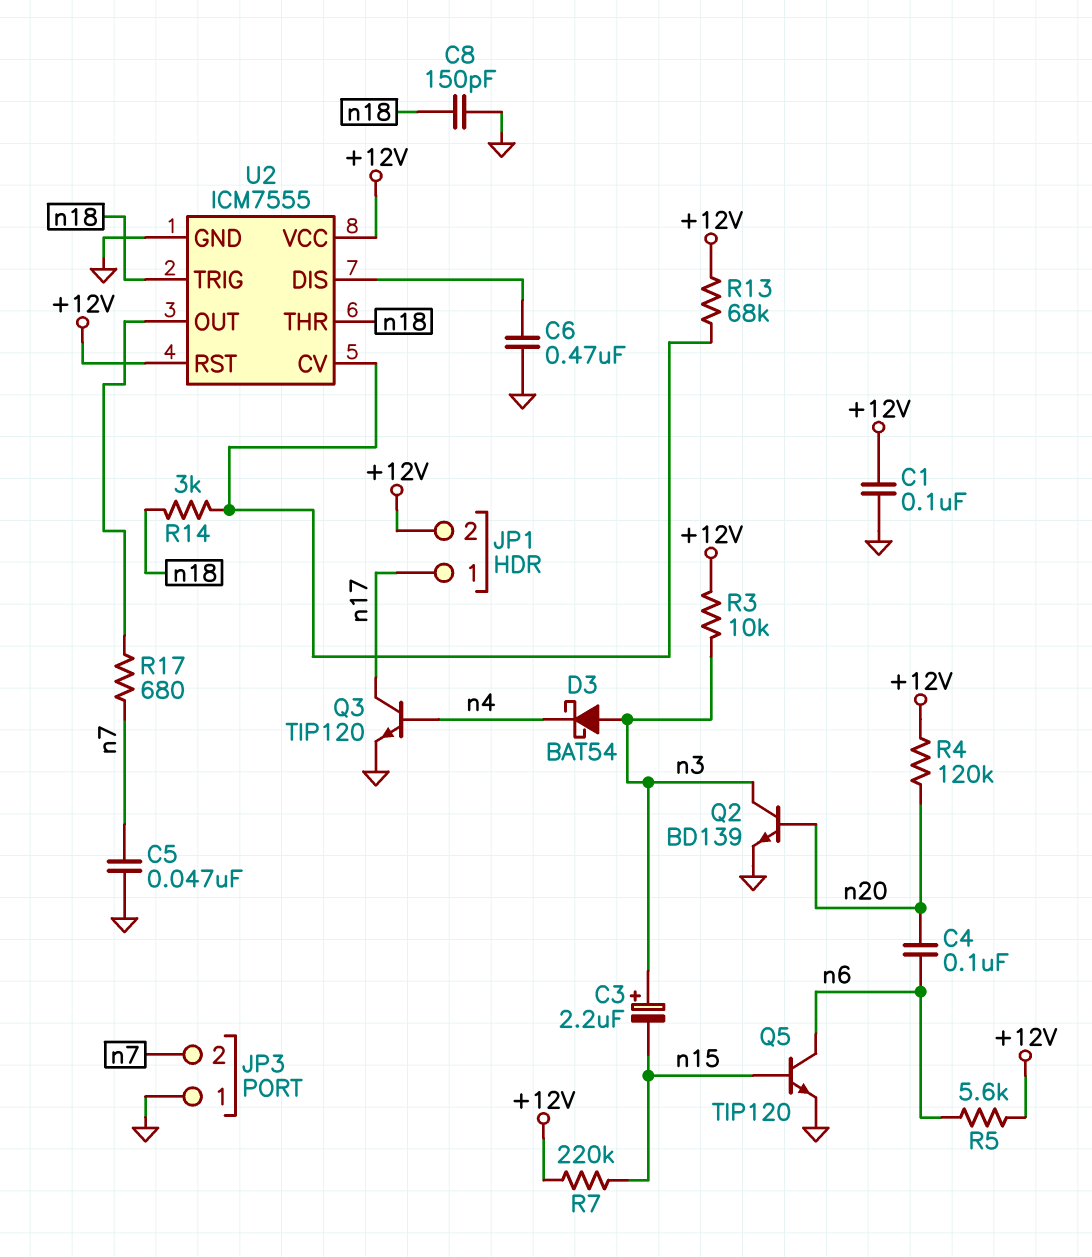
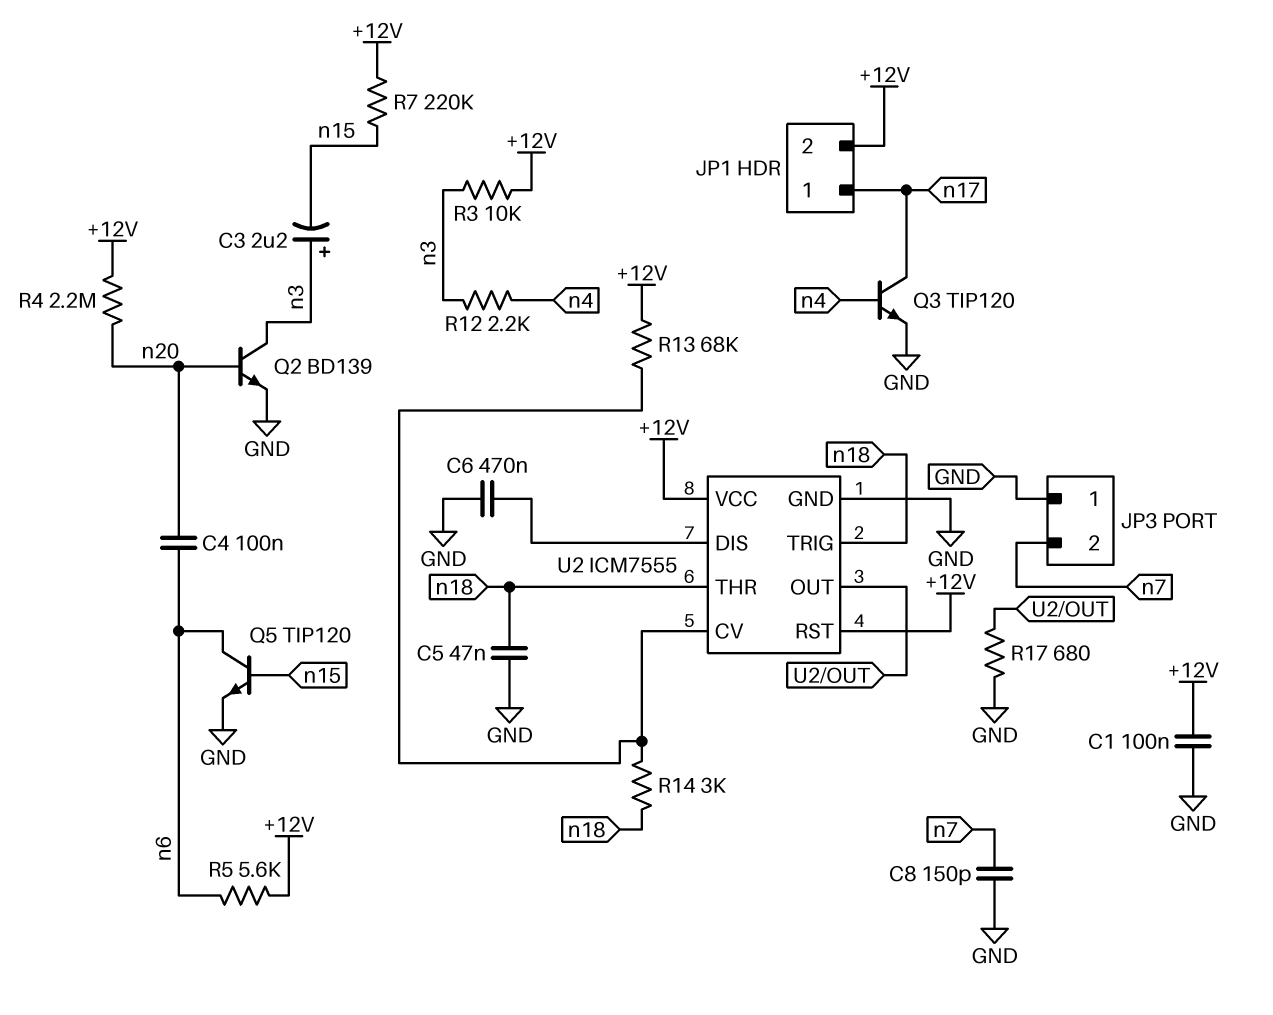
C5: 47nF (GND, n7) -> 47nF (GND, n18)
C8: 150pF (GND, n18) -> 150pF (GND, n7)
D3: schottky BAT54 (A n3, K n4) -> none
R4: 120k (+12V, n20) -> 2.2M (+12V, n20)
R12: none -> 2.2k (n3, n4)
R17: 680 (U2/OUT, n7) -> 680 (GND, U2/OUT)

